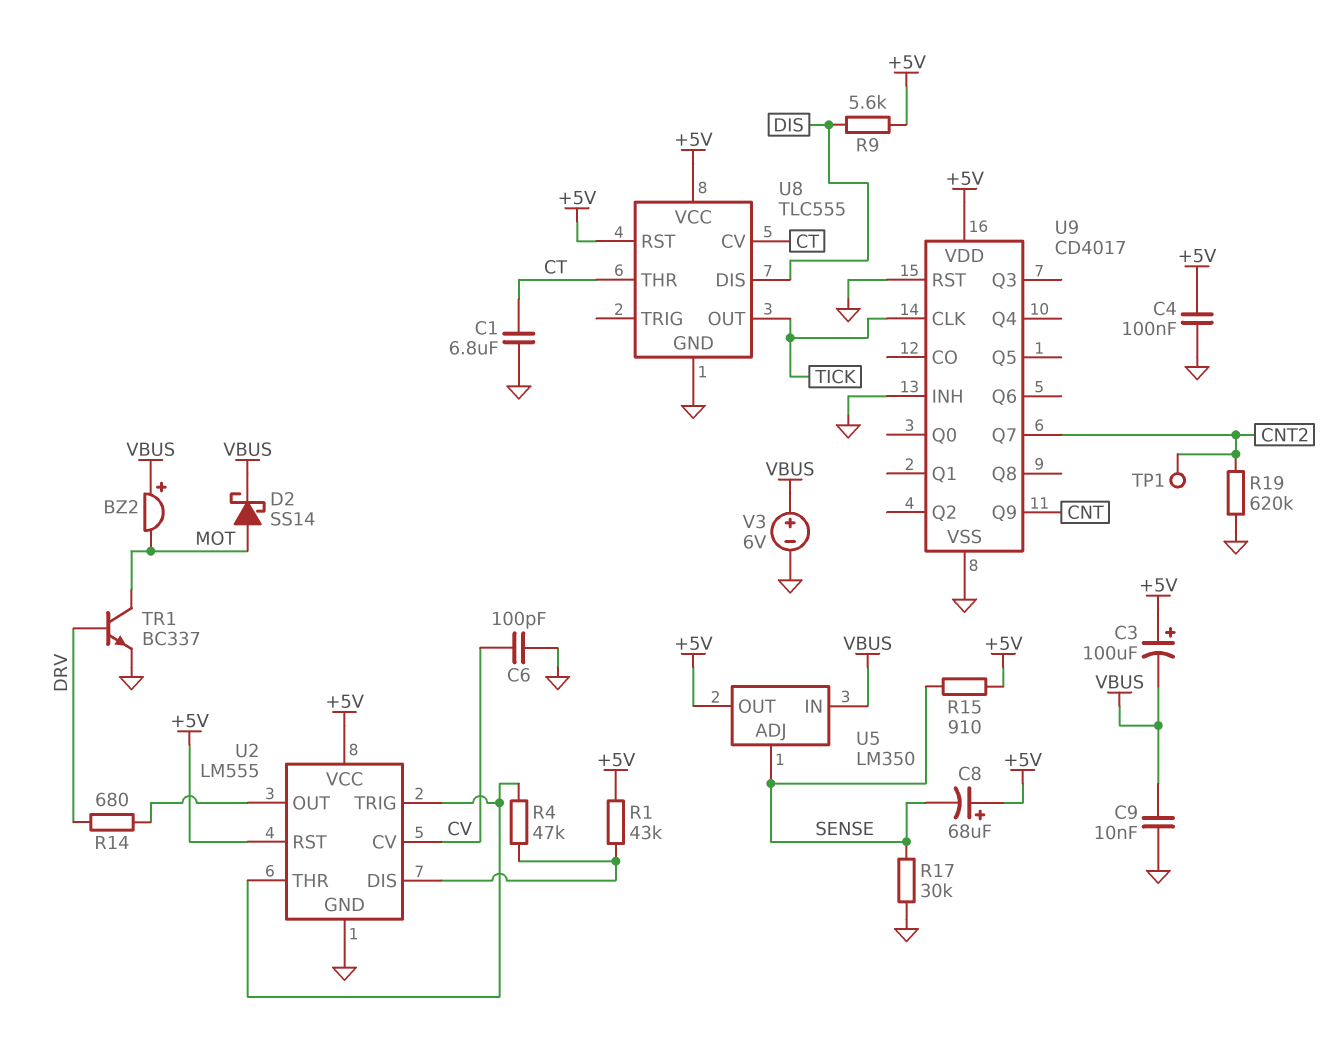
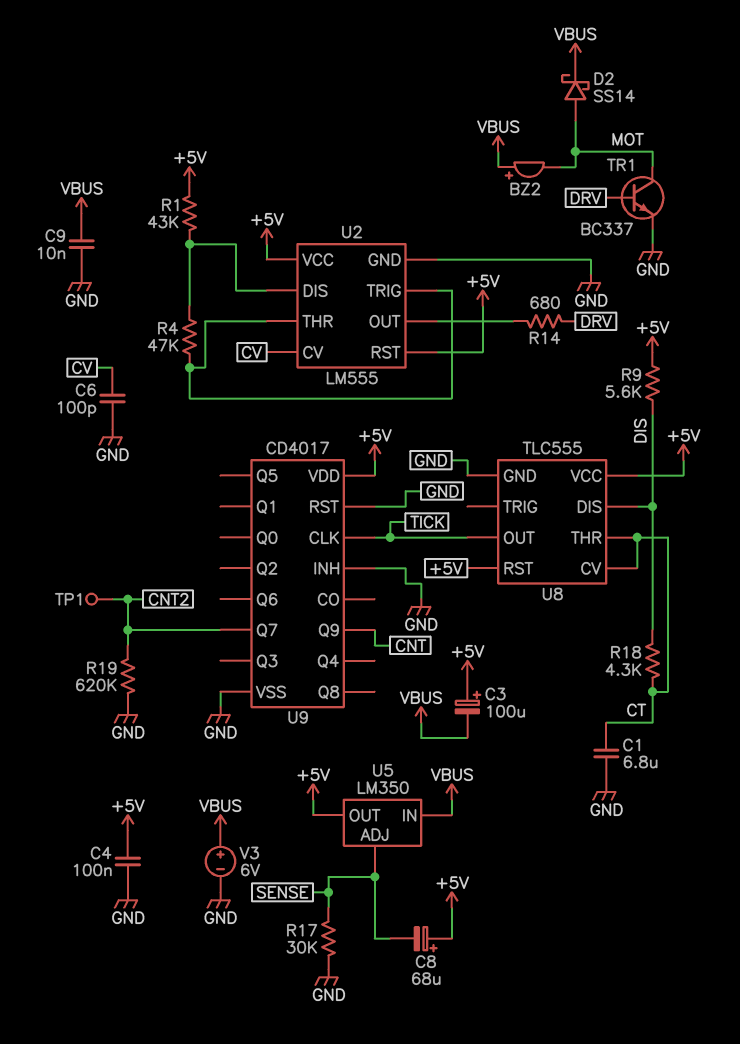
R15: 910 (+5V, SENSE) -> none
R18: none -> 4.3k (CT, DIS)

